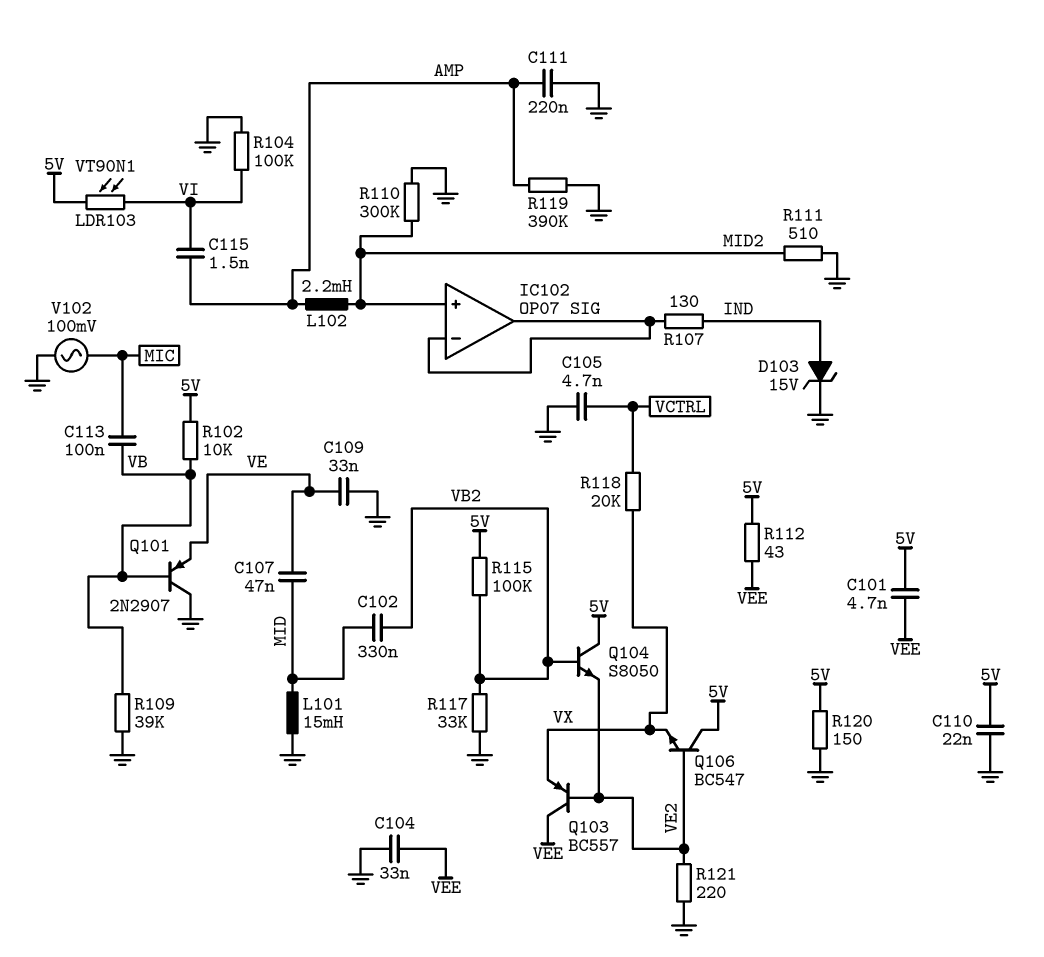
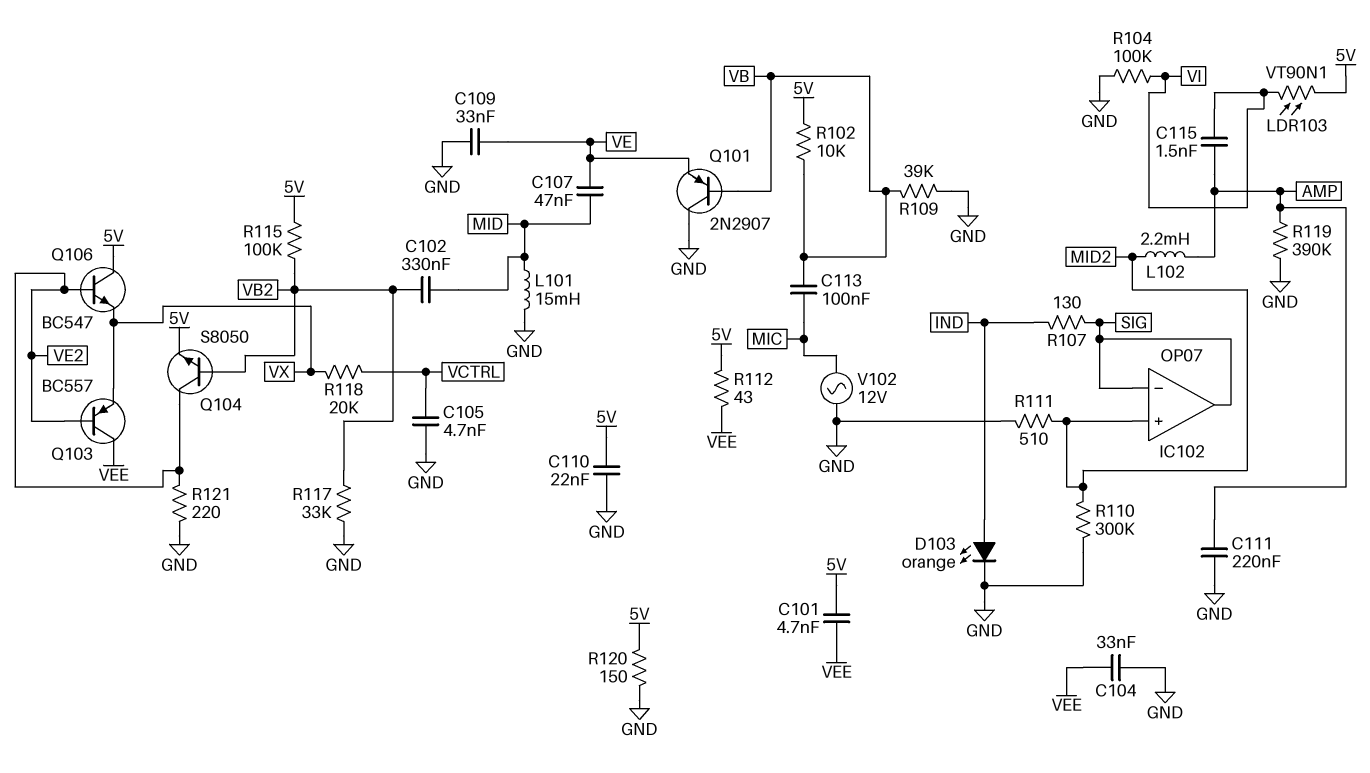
D103: zener 15V (A IND, K GND) -> LED orange (A IND, K GND)
Q104: NPN S8050 (B VB2, C 5V, E VE2) -> NPN S8050 (B VB2, C VE2, E 5V)
V102: AC 100mV (GND, MIC) -> AC 12V (GND, MIC)

